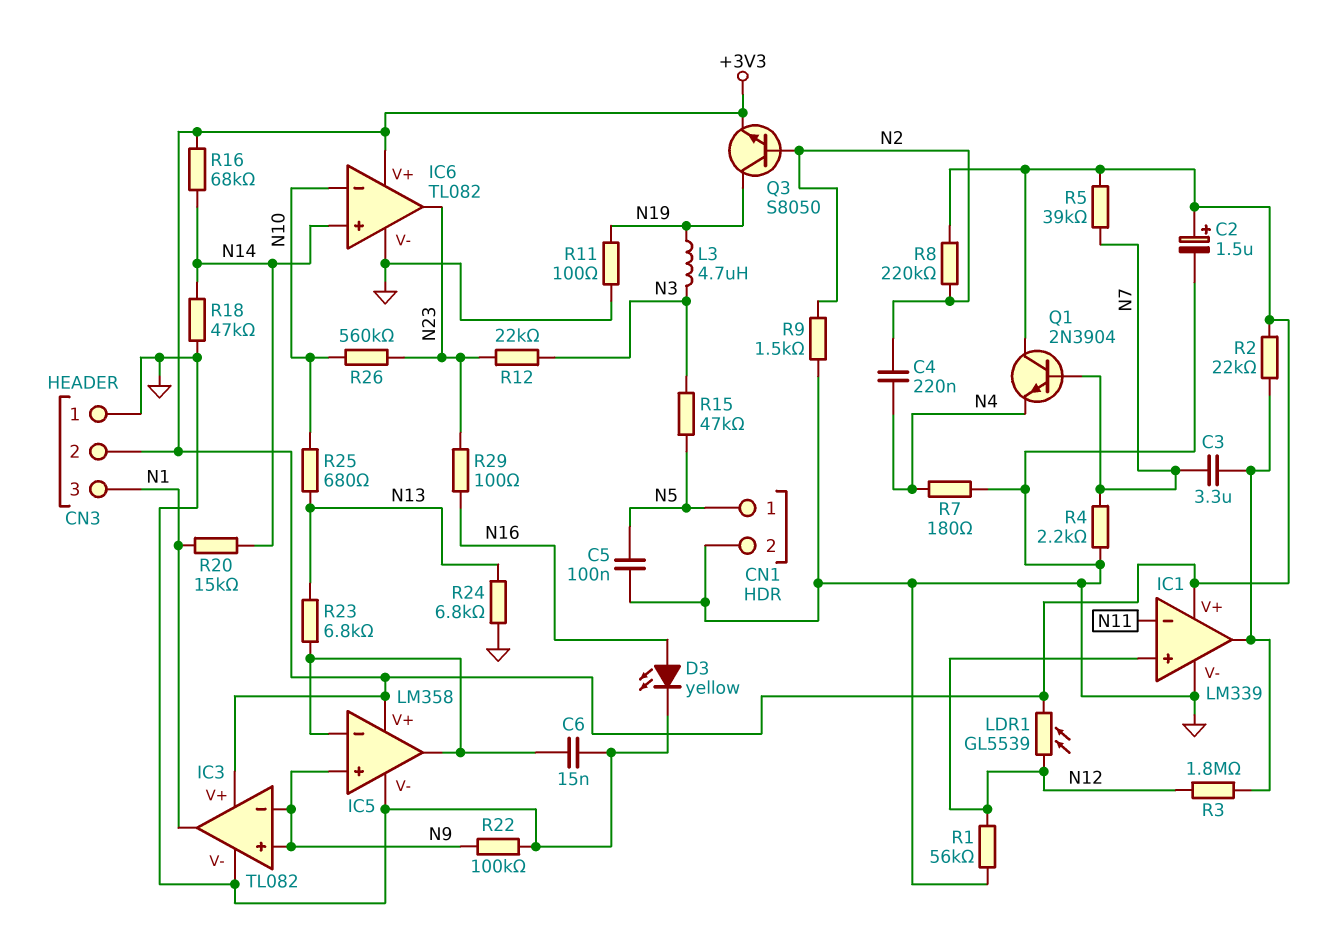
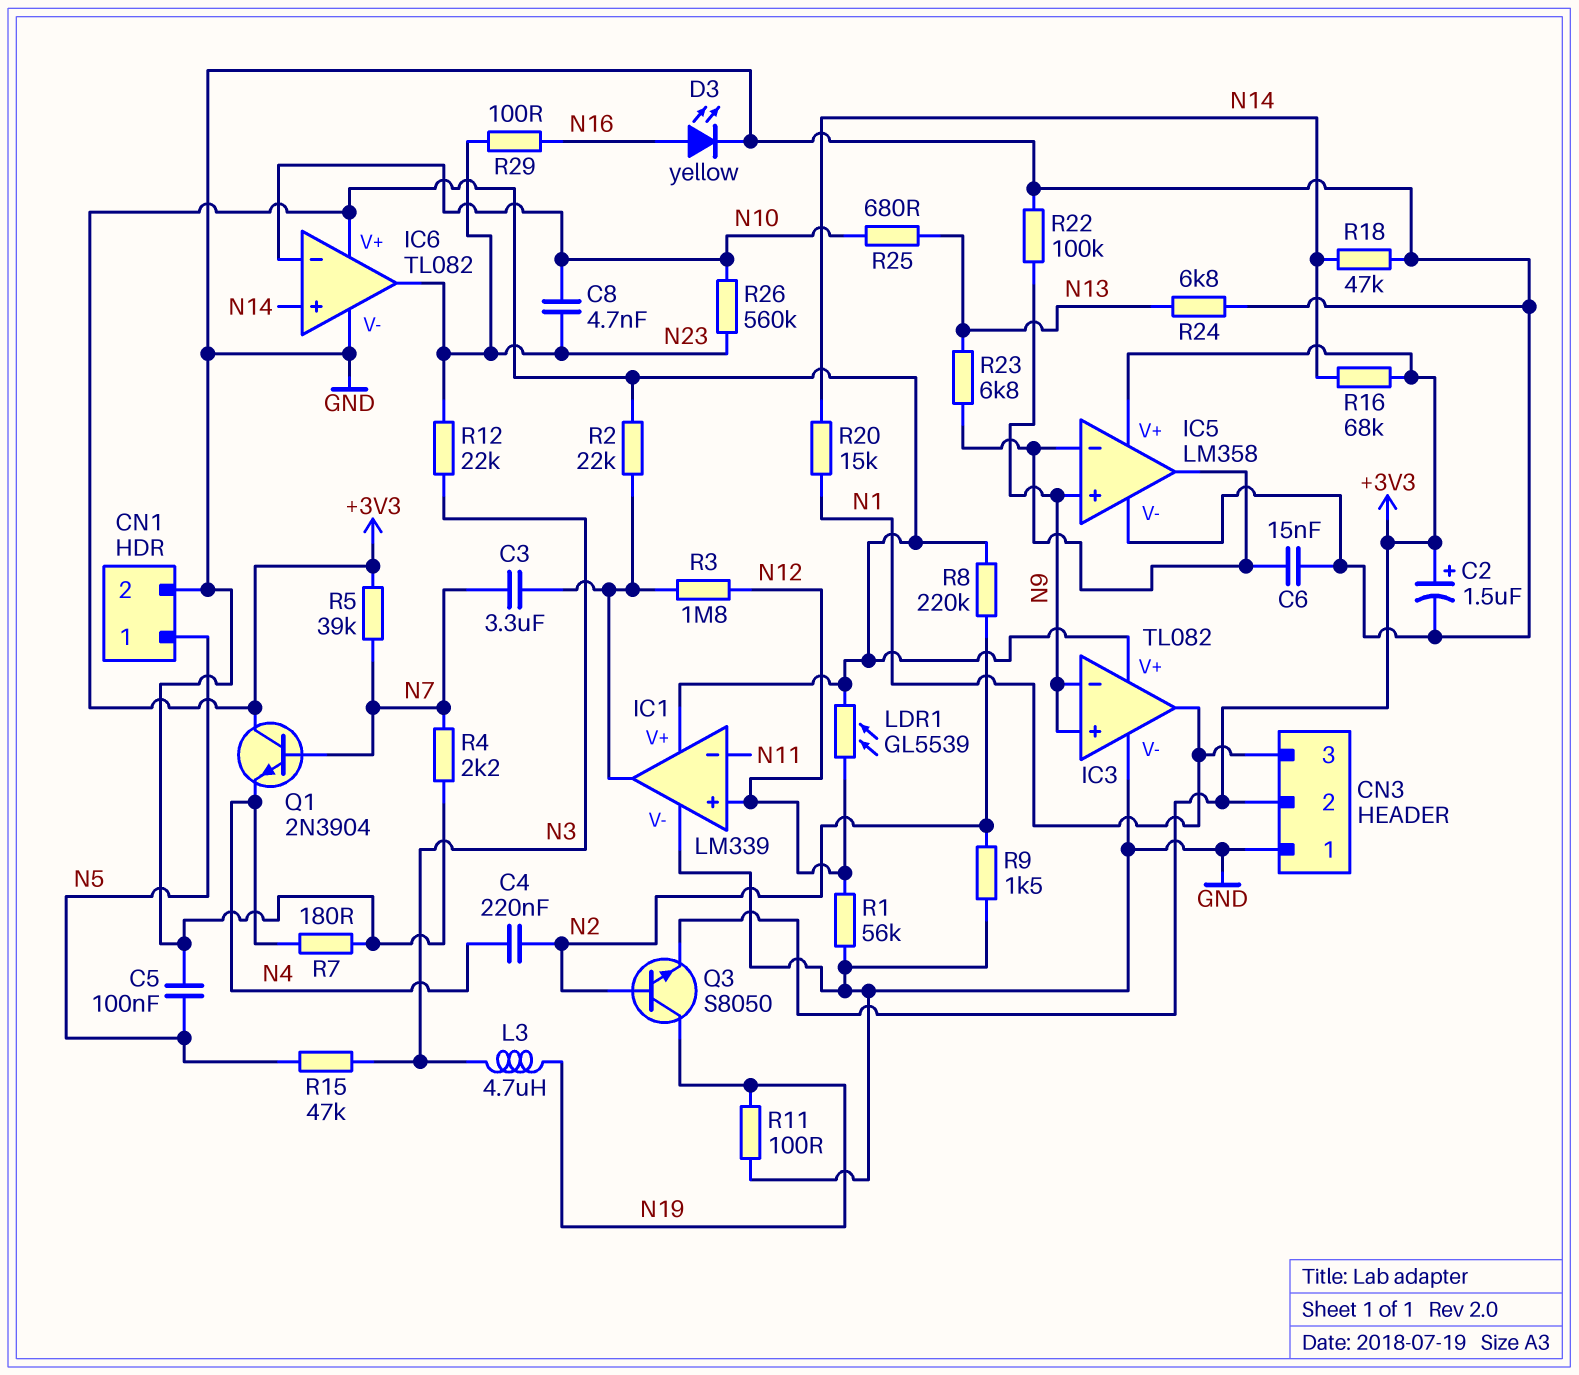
C8: none -> 4.7nF (N10, N23)

